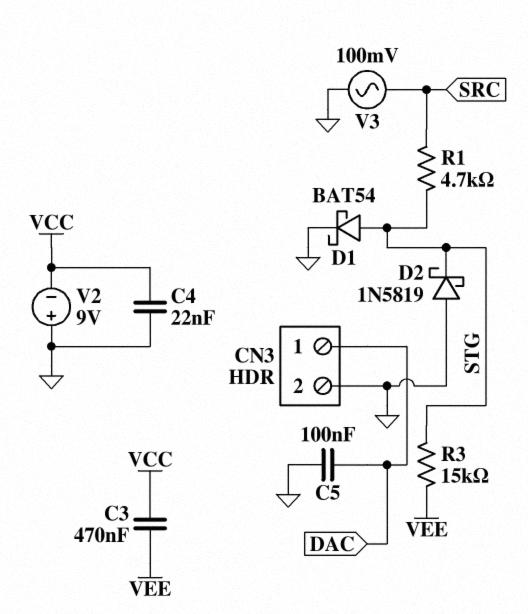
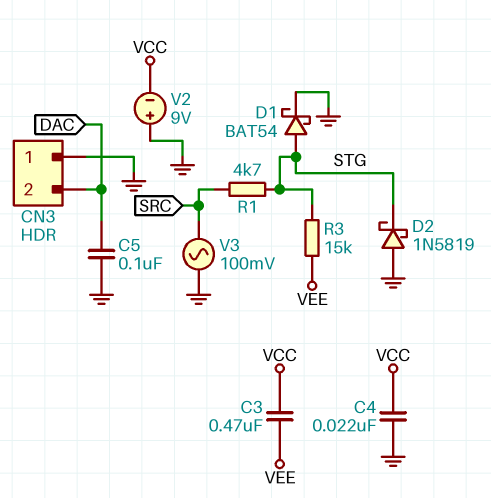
CN3 pin 1: DAC -> GND
CN3 pin 2: GND -> DAC

